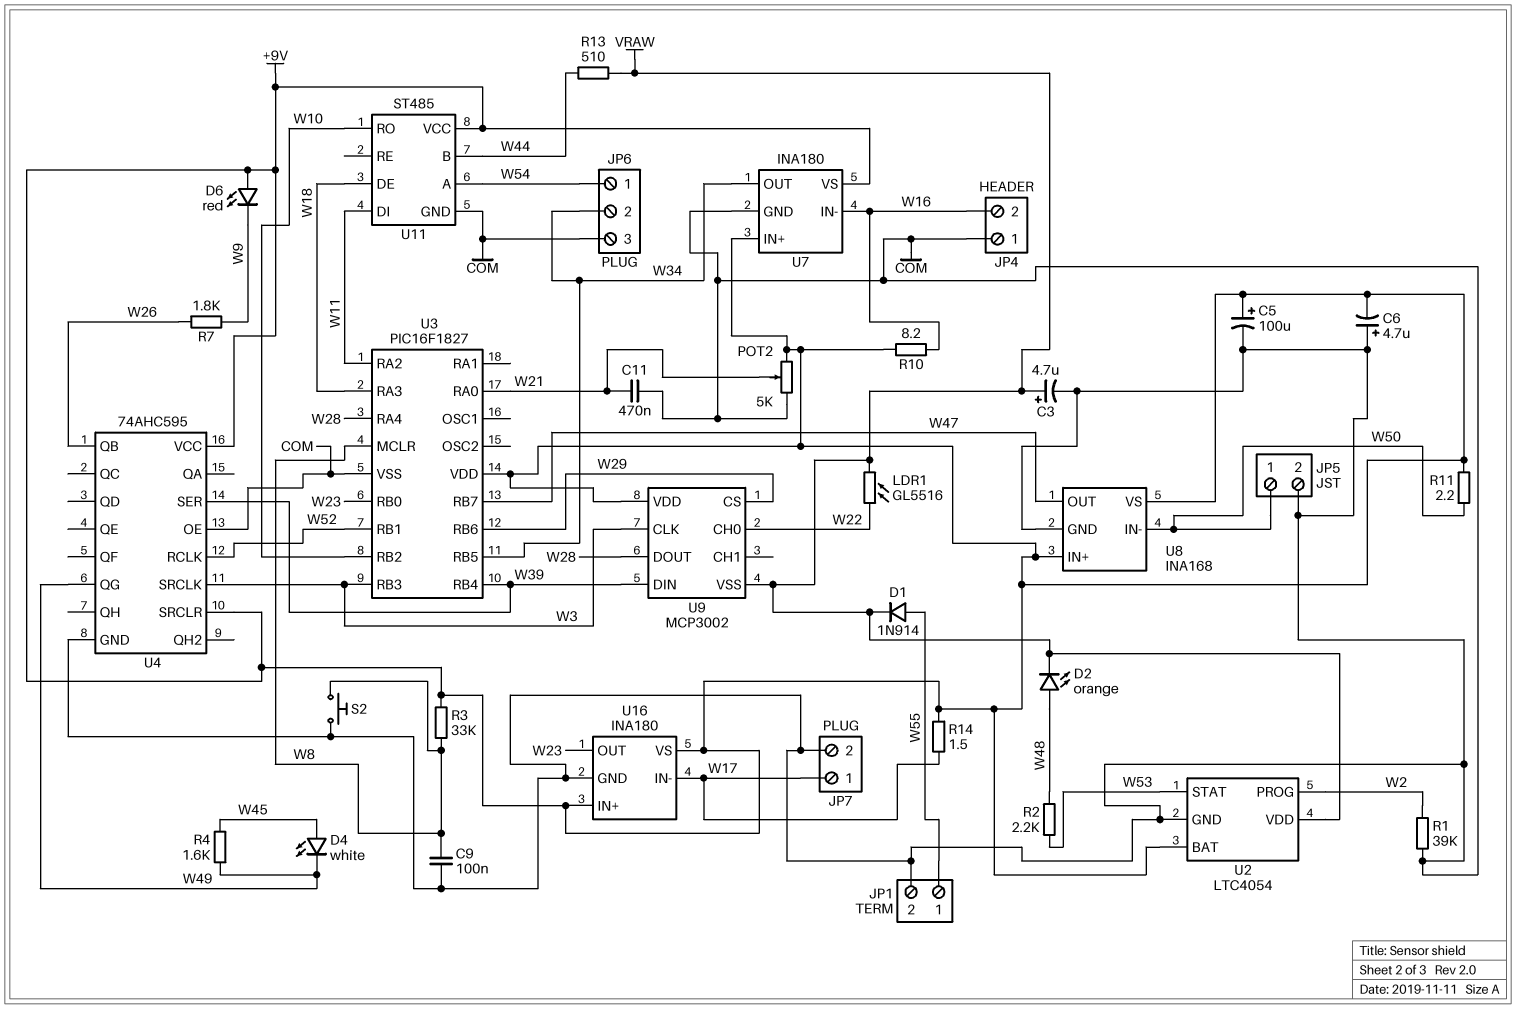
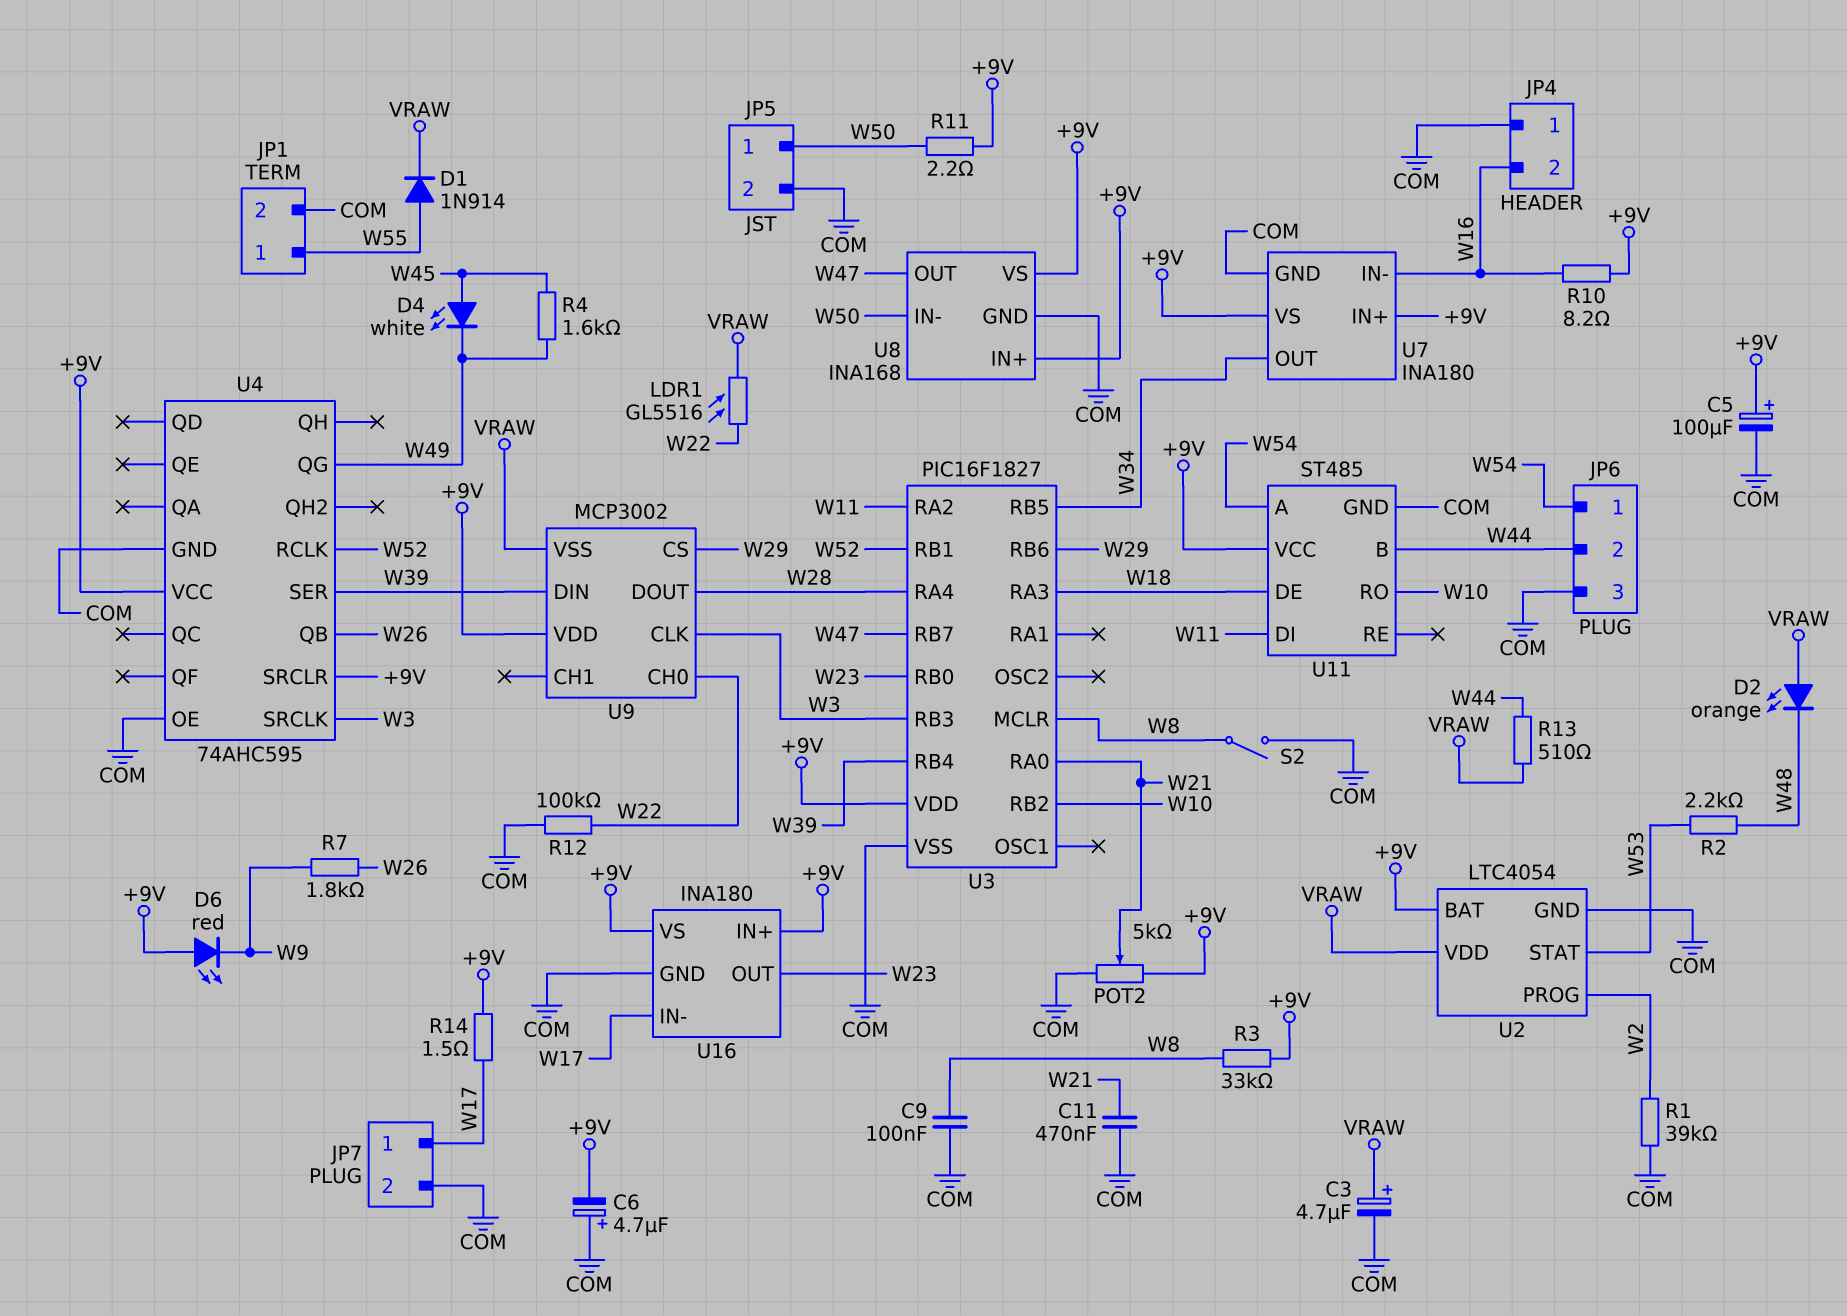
D2: LED orange (A W48, K VRAW) -> LED orange (A VRAW, K W48)
JP6 pin 2: W34 -> W44
R12: none -> 100k (COM, W22)
S2: button (COM, W8) -> switch (COM, W8)

